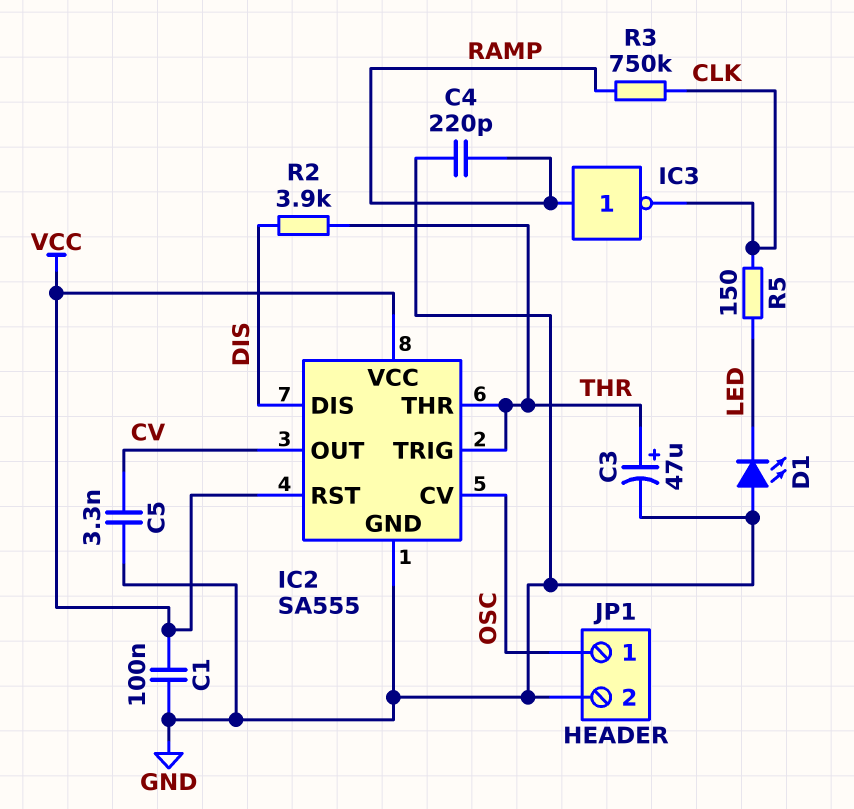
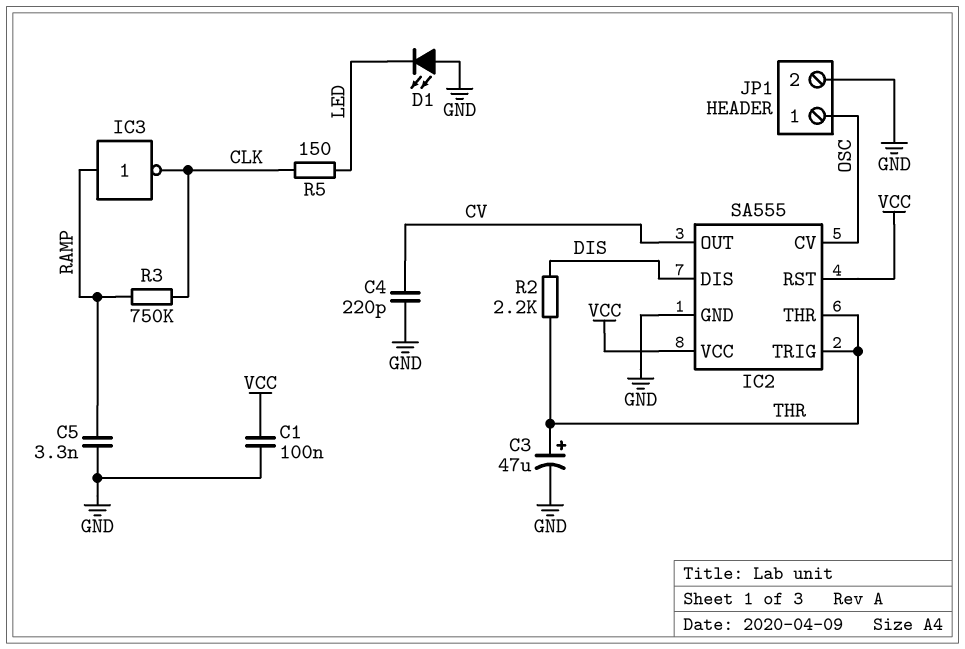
C4: 220pF (GND, RAMP) -> 220pF (CV, GND)
C5: 3.3nF (CV, GND) -> 3.3nF (GND, RAMP)
R2: 3.9k (DIS, THR) -> 2.2k (DIS, THR)

